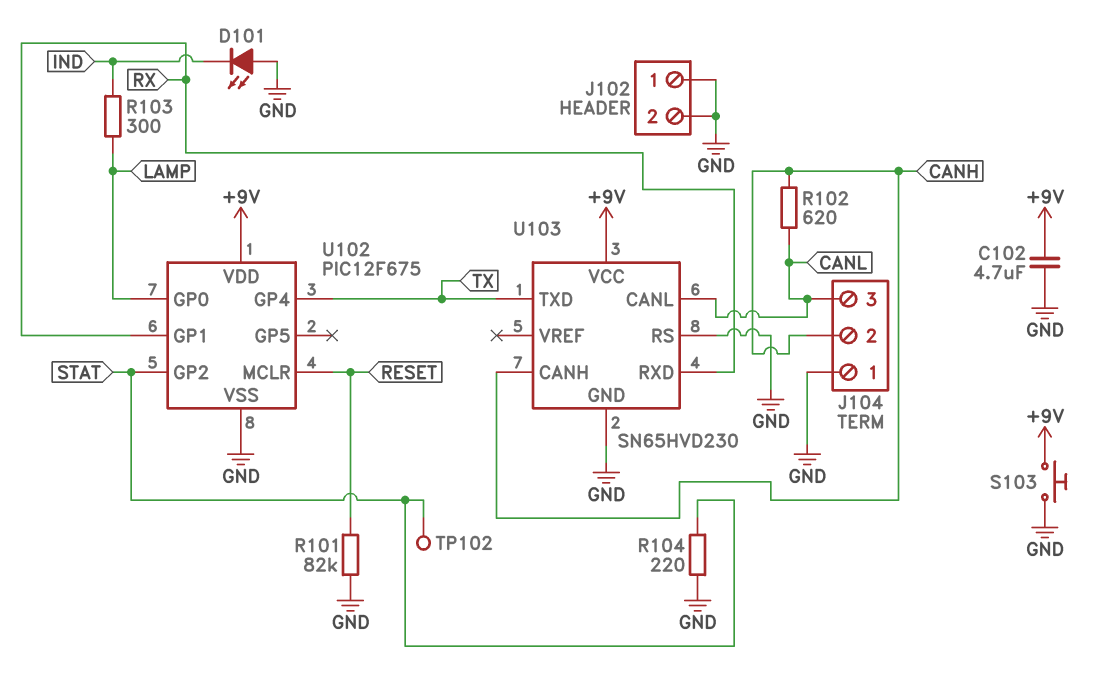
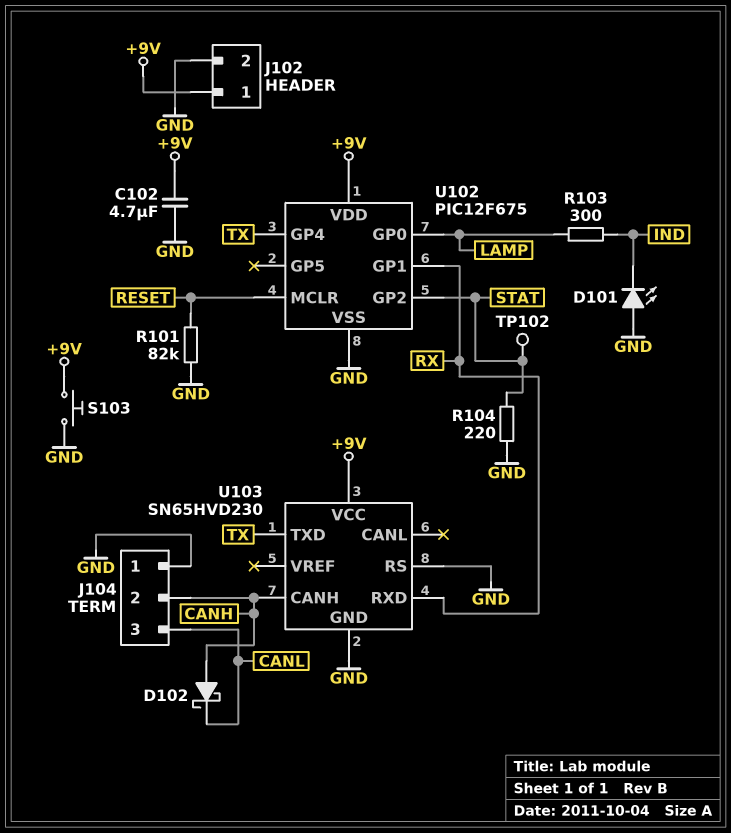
D102: none -> schottky (A CANH, K CANL)
J102 pin 1: GND -> +9V
R102: 620 (CANH, CANL) -> none
U103 pin CANL: CANL -> none

